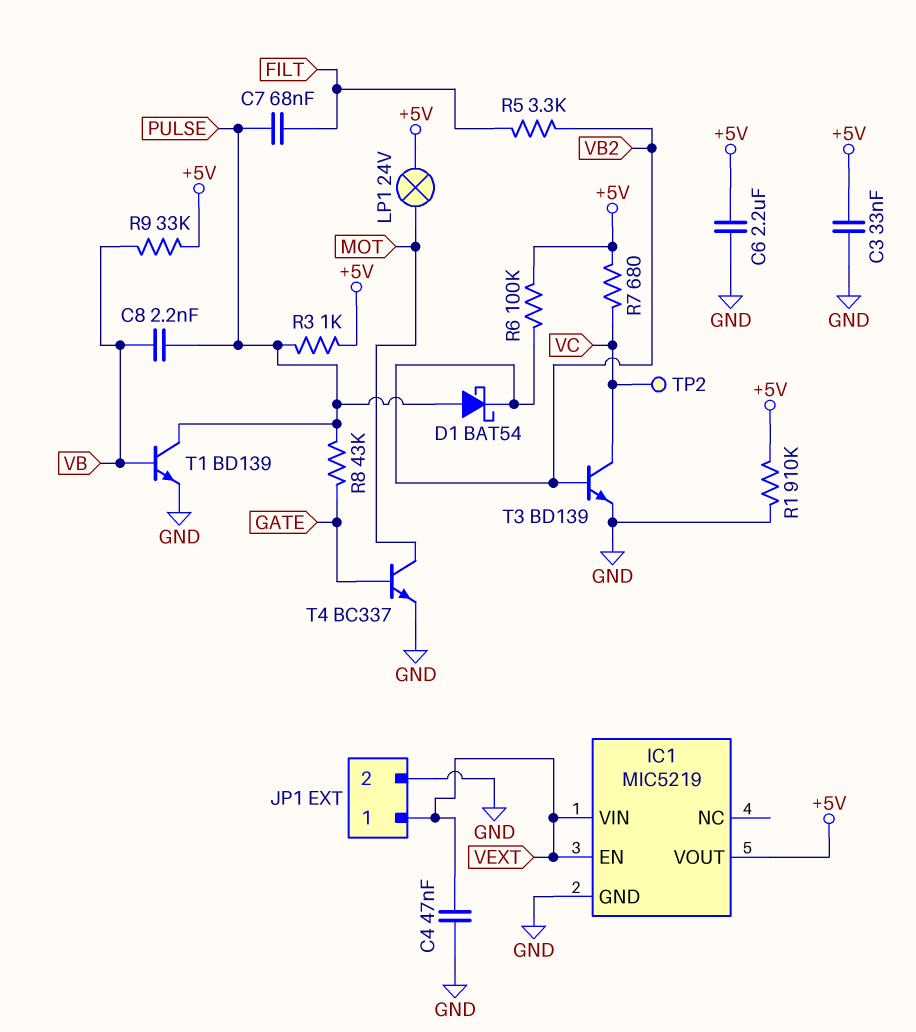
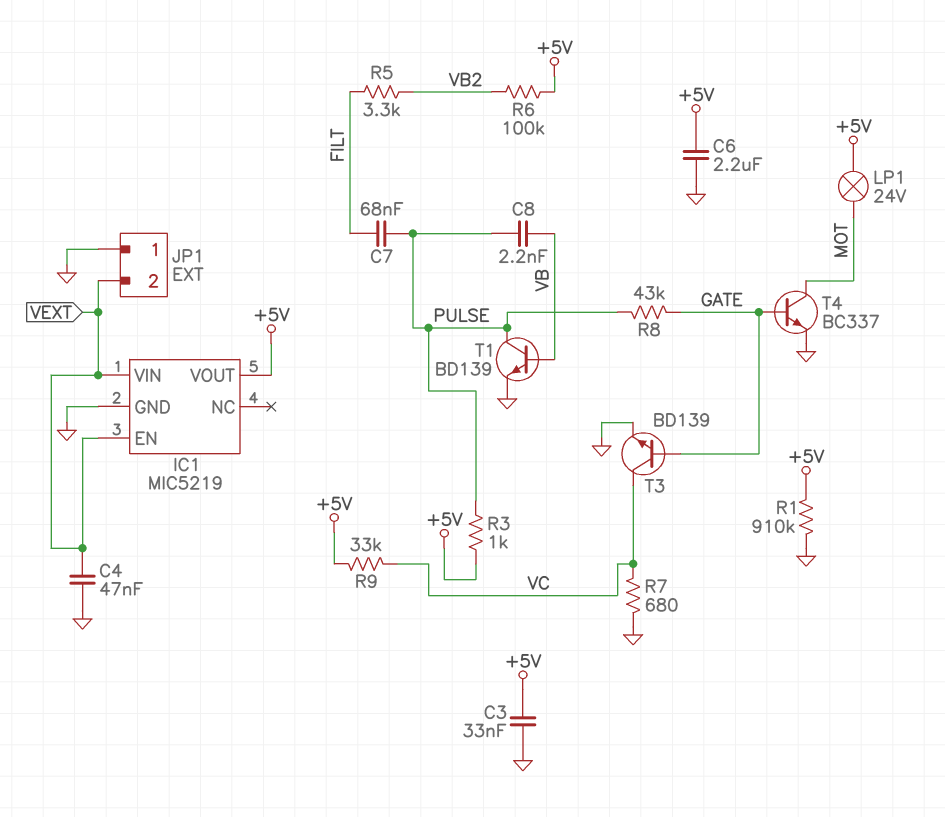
D1: schottky BAT54 (A PULSE, K VB2) -> none
JP1 pin 1: VEXT -> GND
JP1 pin 2: GND -> VEXT
R7: 680 (+5V, VC) -> 680 (GND, VC)
R9: 33k (+5V, VB) -> 33k (+5V, VC)
T3: NPN BD139 (B VB2, C VC, E GND) -> NPN BD139 (B GATE, C VC, E GND)
TP2: test point (VC) -> none

